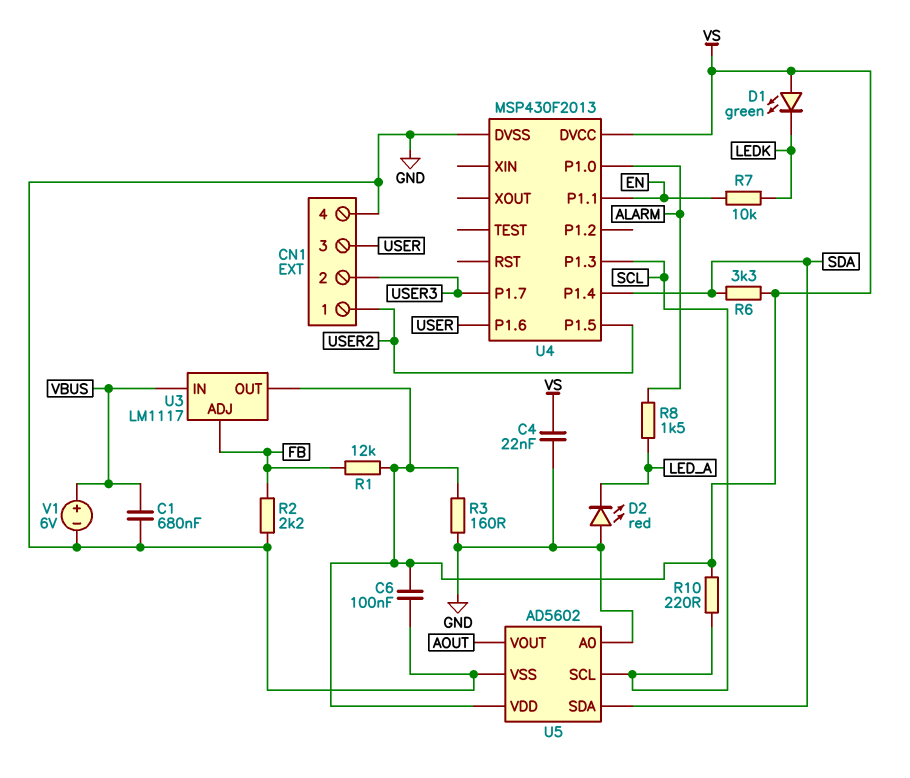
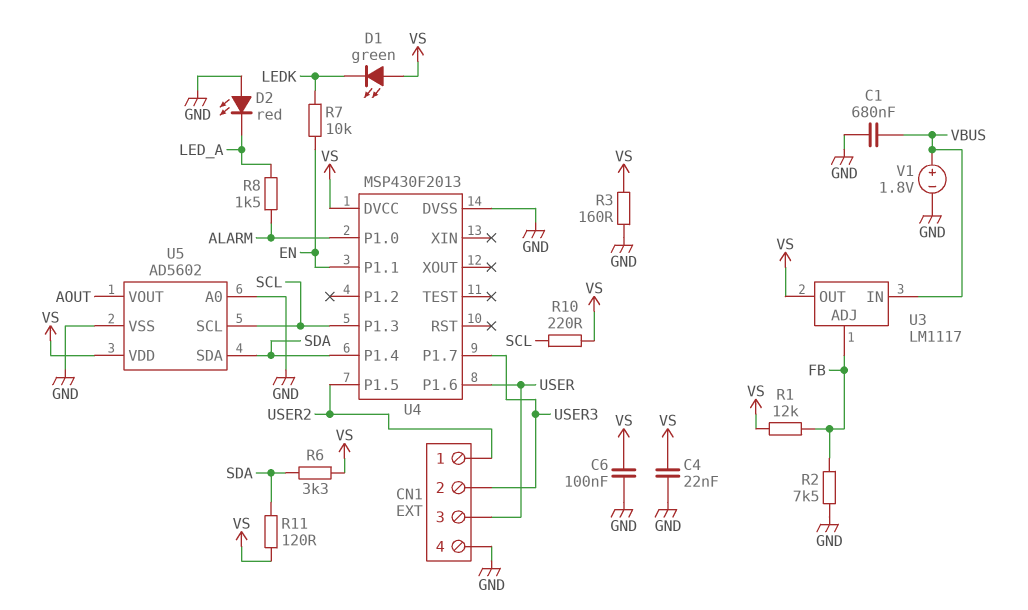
R2: 2.2k (FB, GND) -> 7.5k (FB, GND)
R11: none -> 120 (SDA, VS)
V1: 6V (plus VBUS, minus GND) -> 1.8V (plus VBUS, minus GND)

